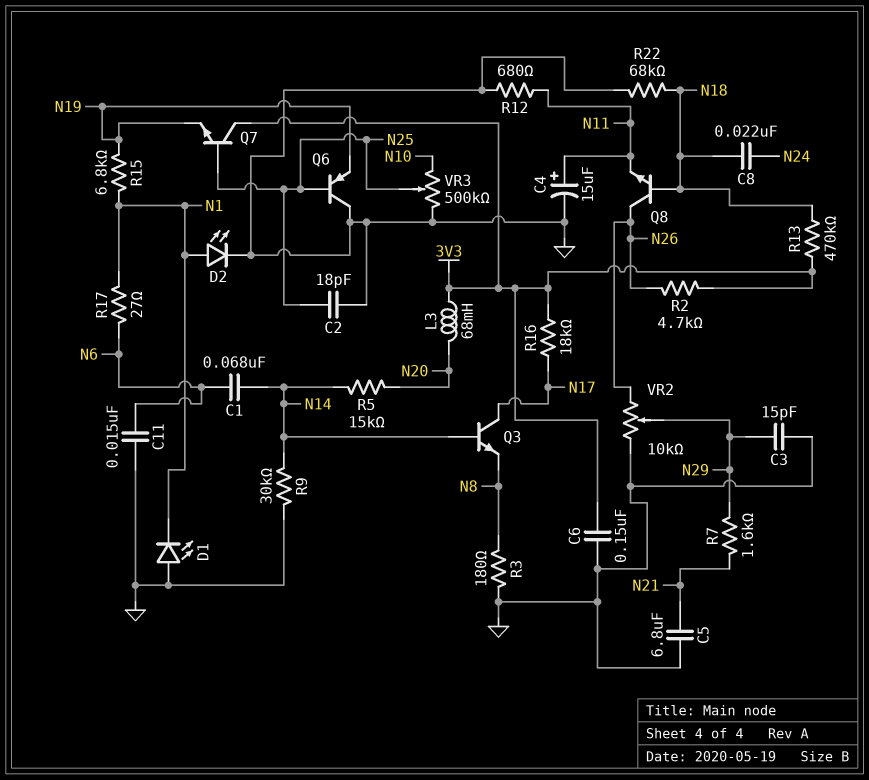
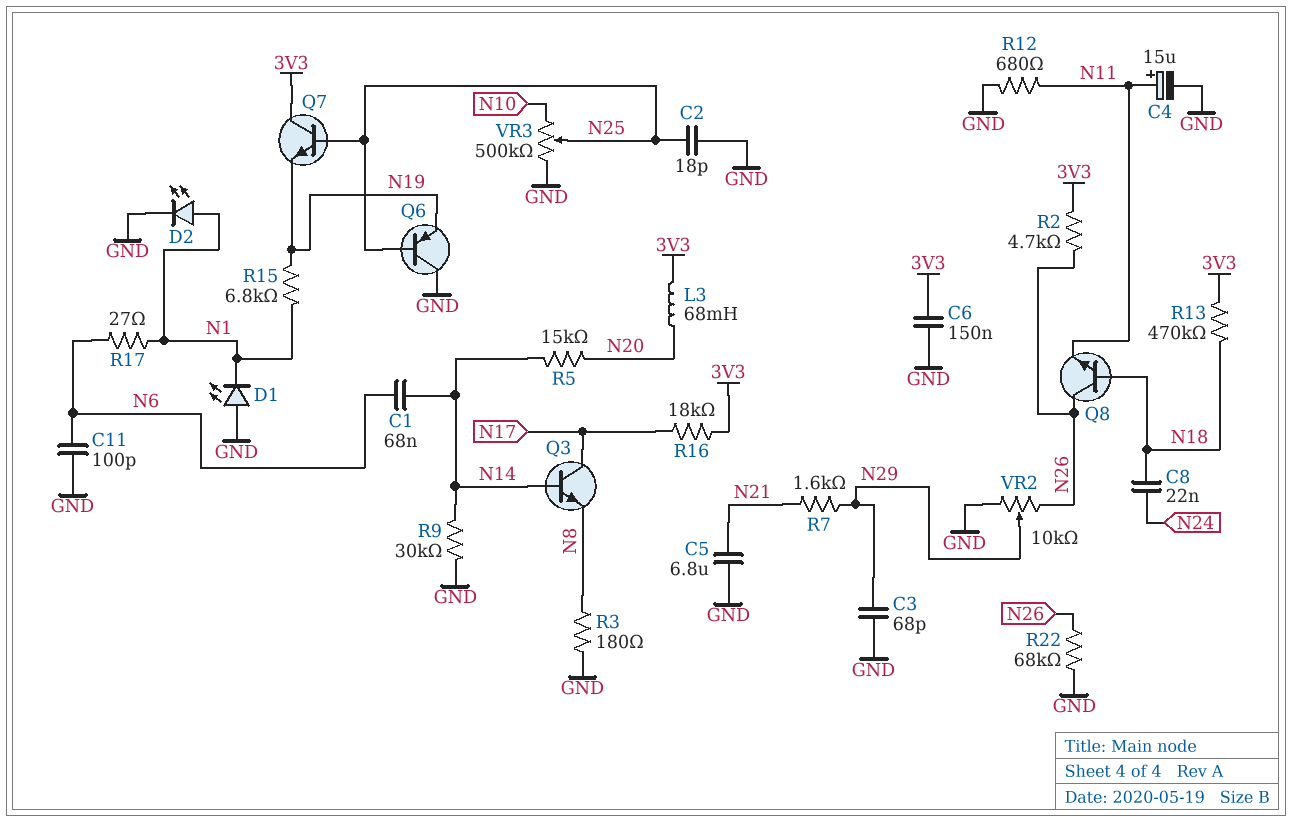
C3: 15pF (GND, N29) -> 68pF (GND, N29)
C11: 15nF (GND, N6) -> 100pF (GND, N6)
R22: 68k (GND, N18) -> 68k (GND, N26)

